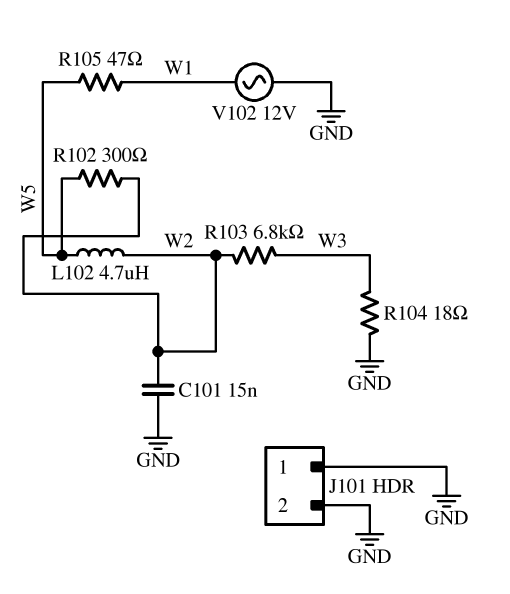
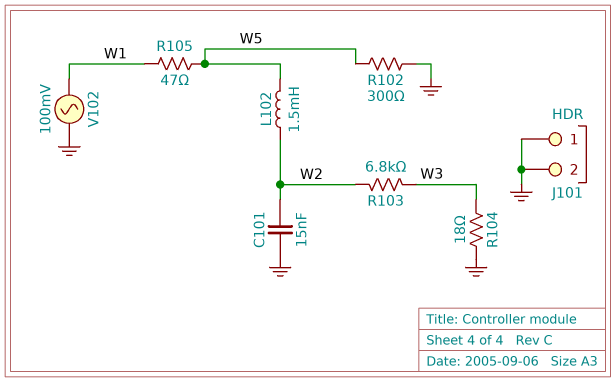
L102: 4.7uH (W2, W5) -> 1.5mH (W2, W5)
R102: 300 (W2, W5) -> 300 (GND, W5)
V102: AC 12V (GND, W1) -> AC 100mV (GND, W1)

